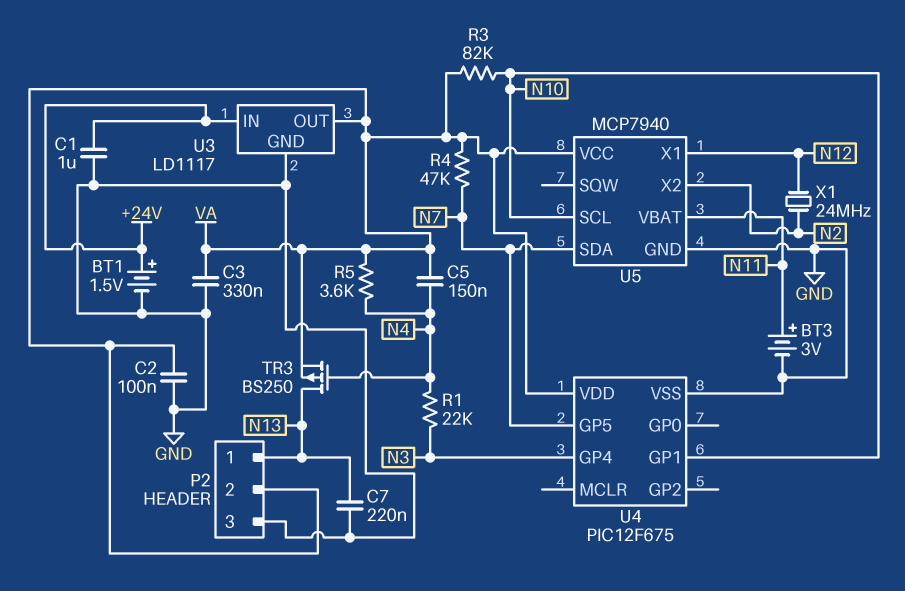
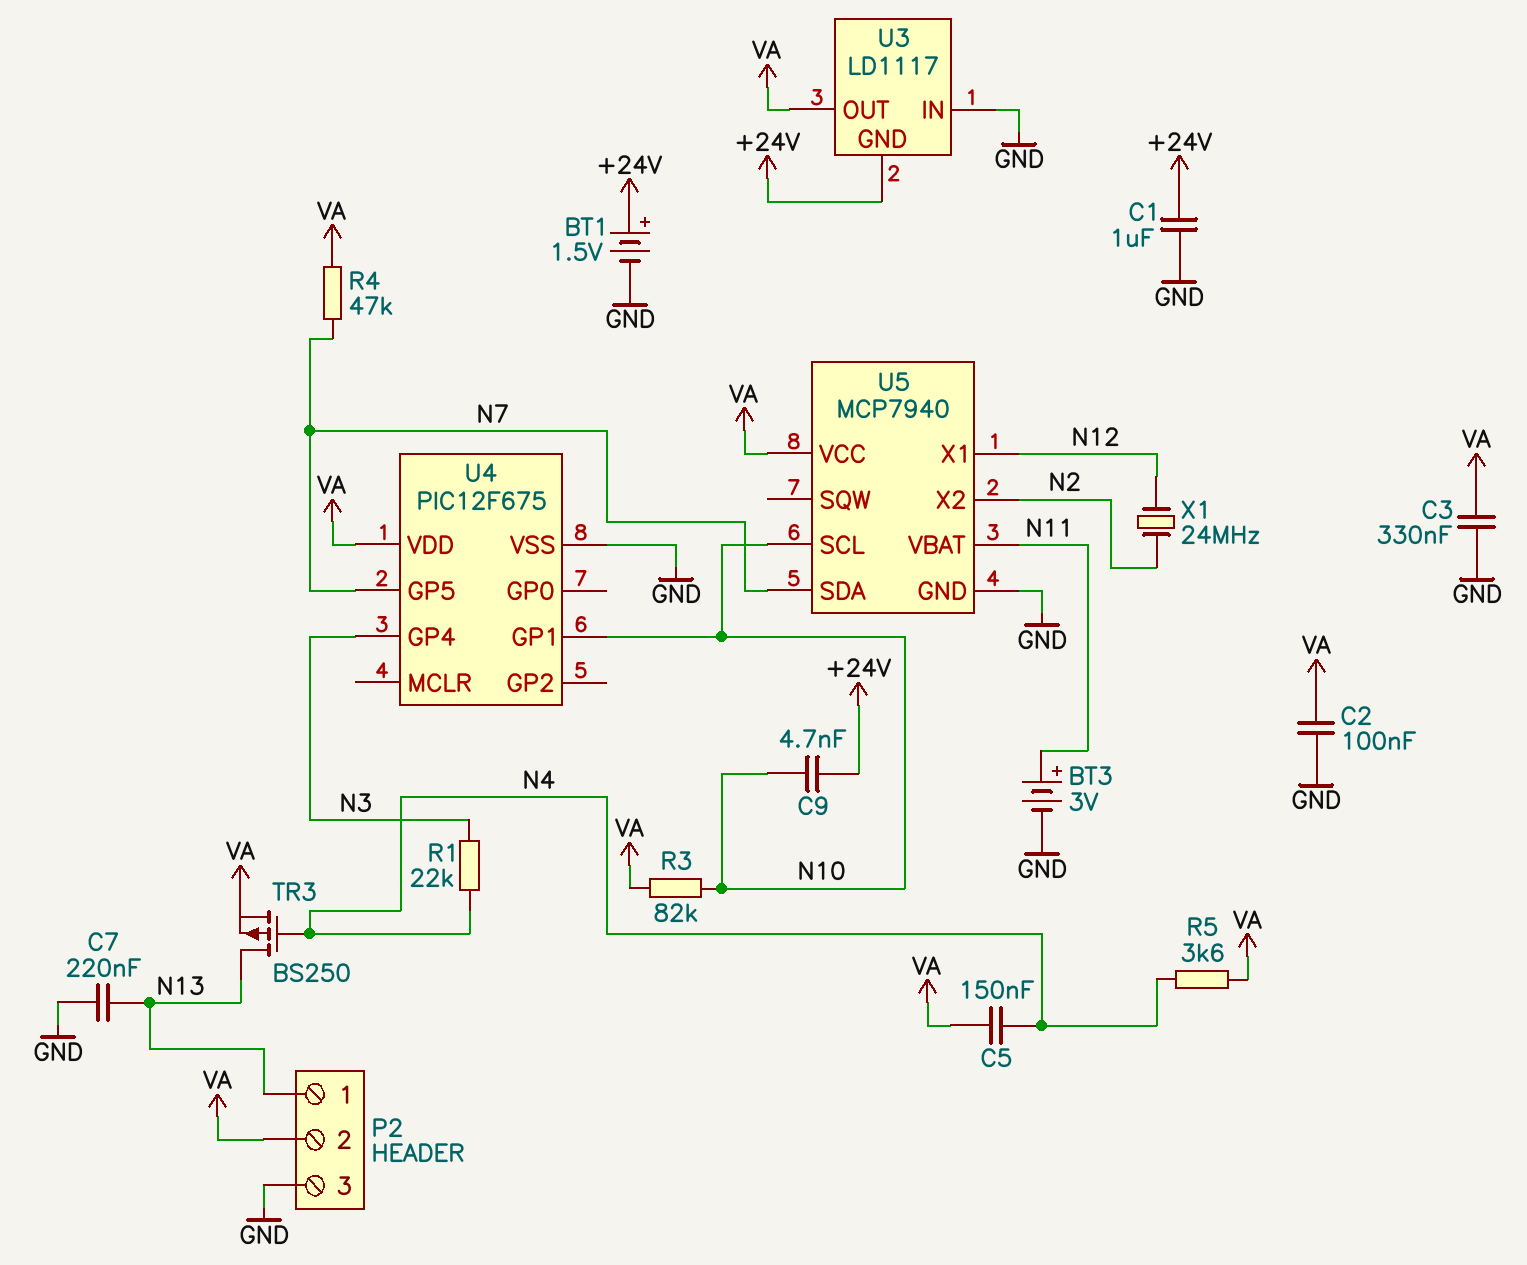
C9: none -> 4.7nF (+24V, N10)
U3 pin GND: GND -> +24V
U3 pin IN: +24V -> GND

